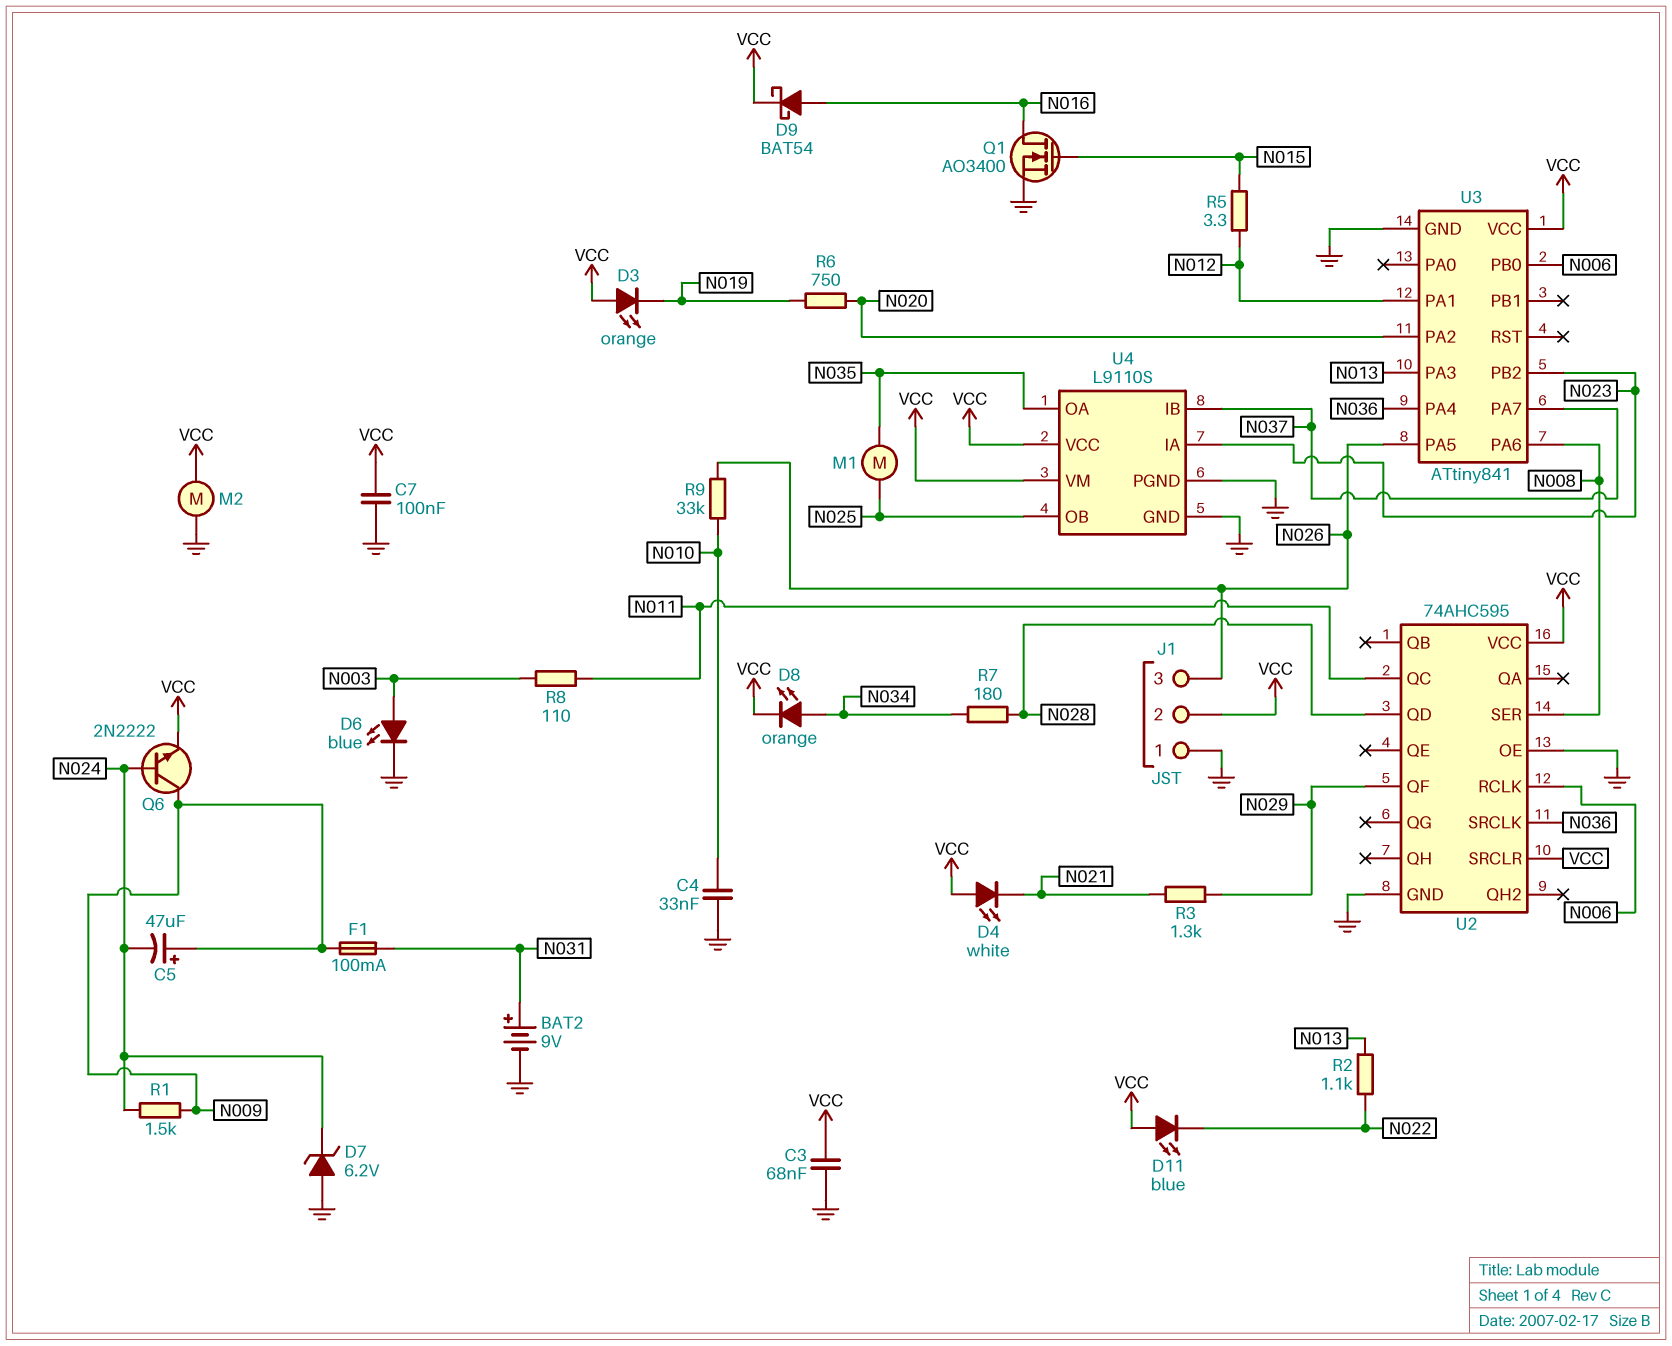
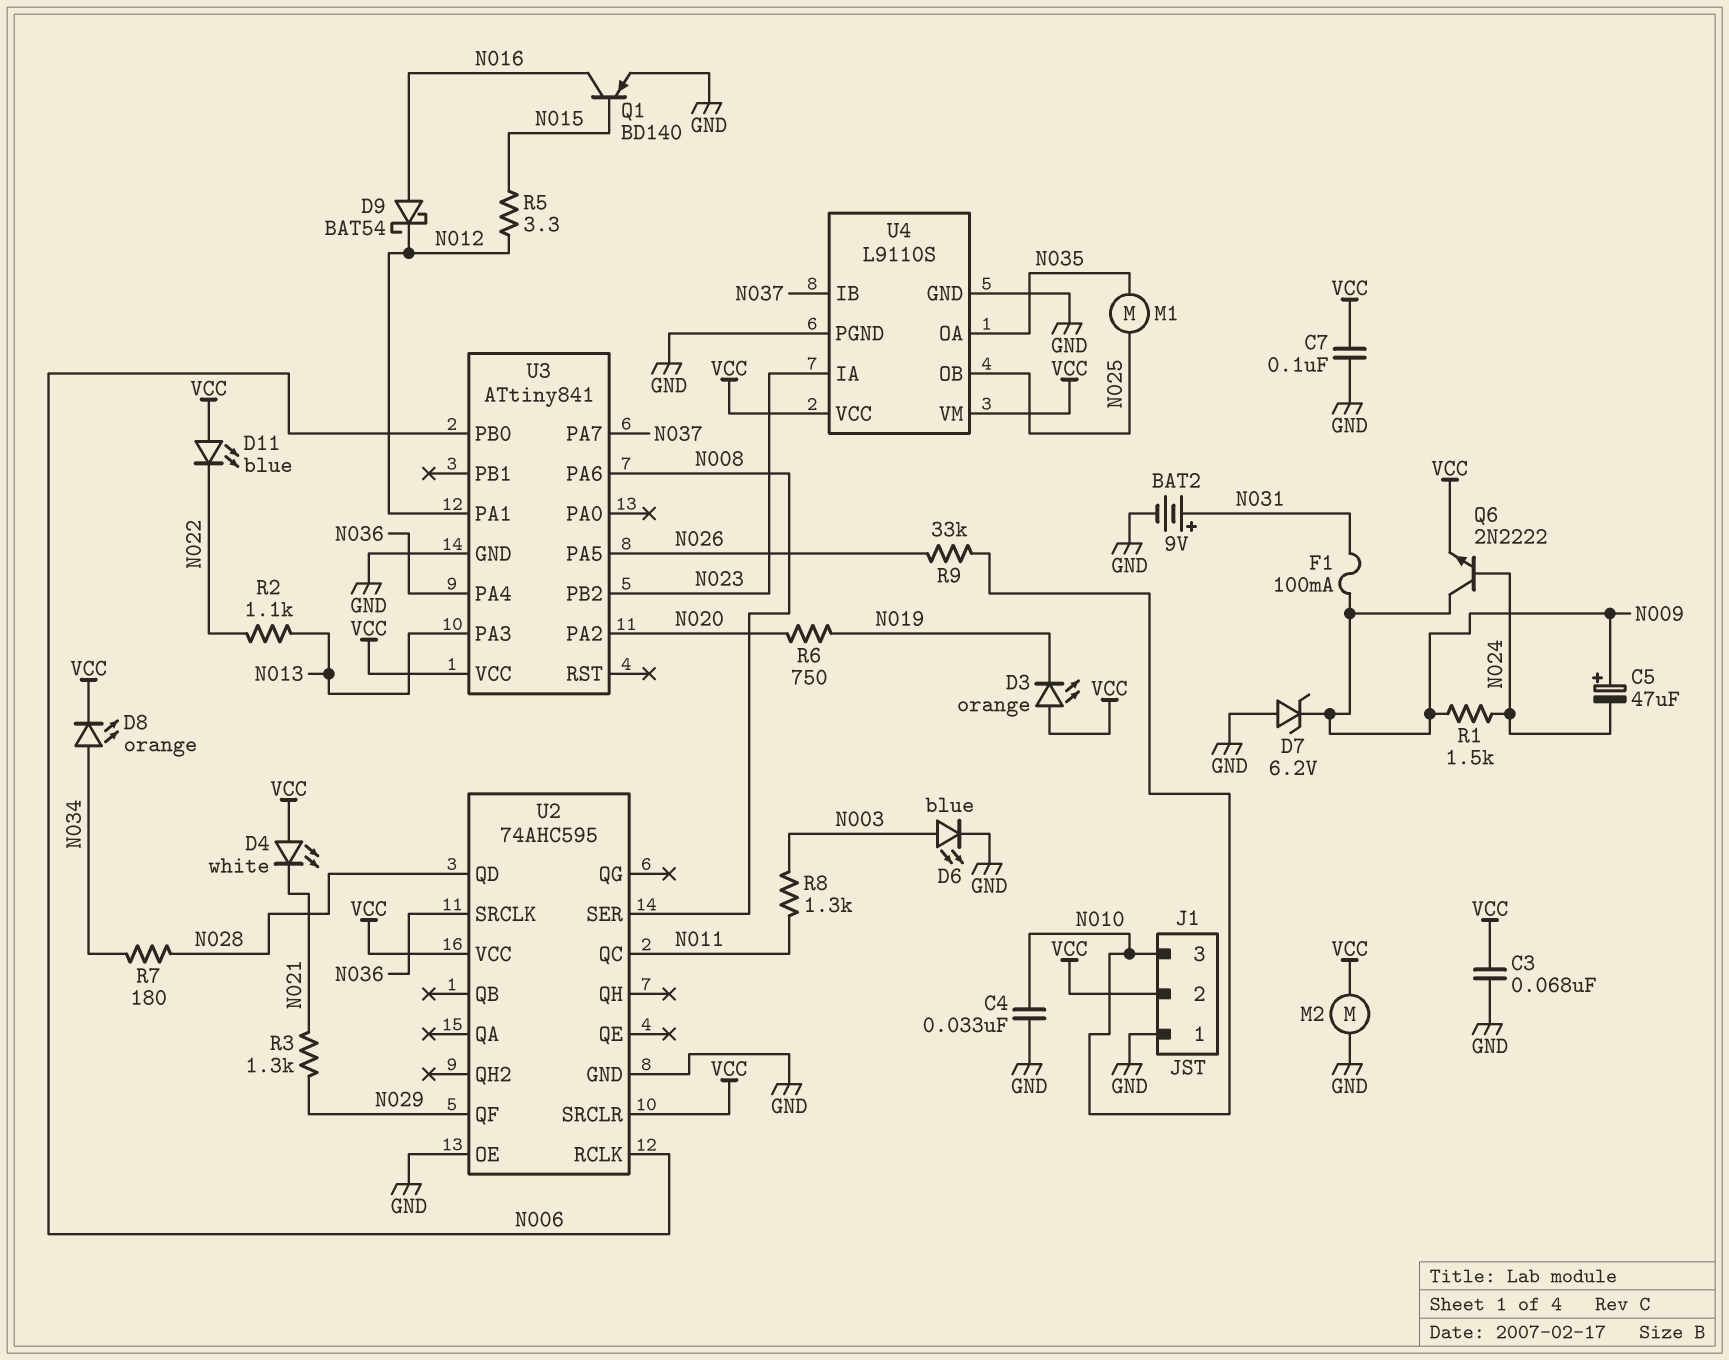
D7: zener 6.2V (A GND, K N024) -> zener 6.2V (A GND, K N009)
D9: schottky BAT54 (A N016, K VCC) -> schottky BAT54 (A N016, K N012)
J1 pin 3: N026 -> N010
Q1: NMOS AO3400 (G N015, D N016, S GND) -> PNP BD140 (B N015, C N016, E GND)
R8: 110 (N003, N011) -> 1.3k (N003, N011)

